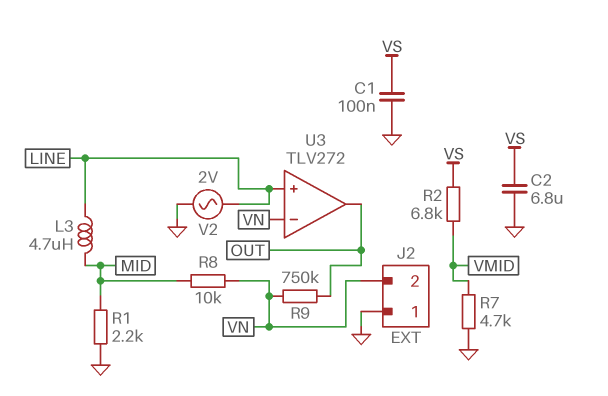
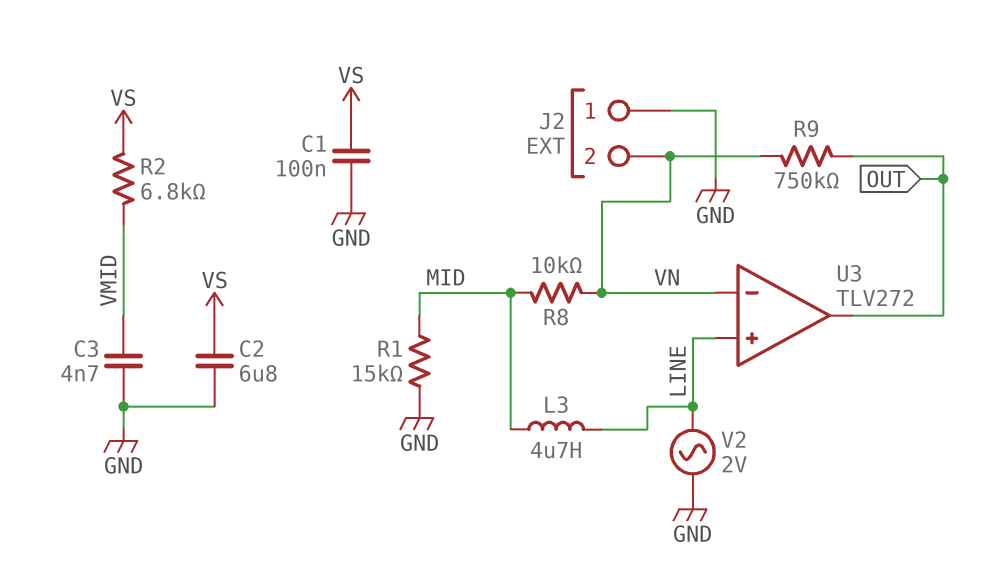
C3: none -> 4.7nF (GND, VMID)
R1: 2.2k (GND, MID) -> 15k (GND, MID)
R7: 4.7k (GND, VMID) -> none

